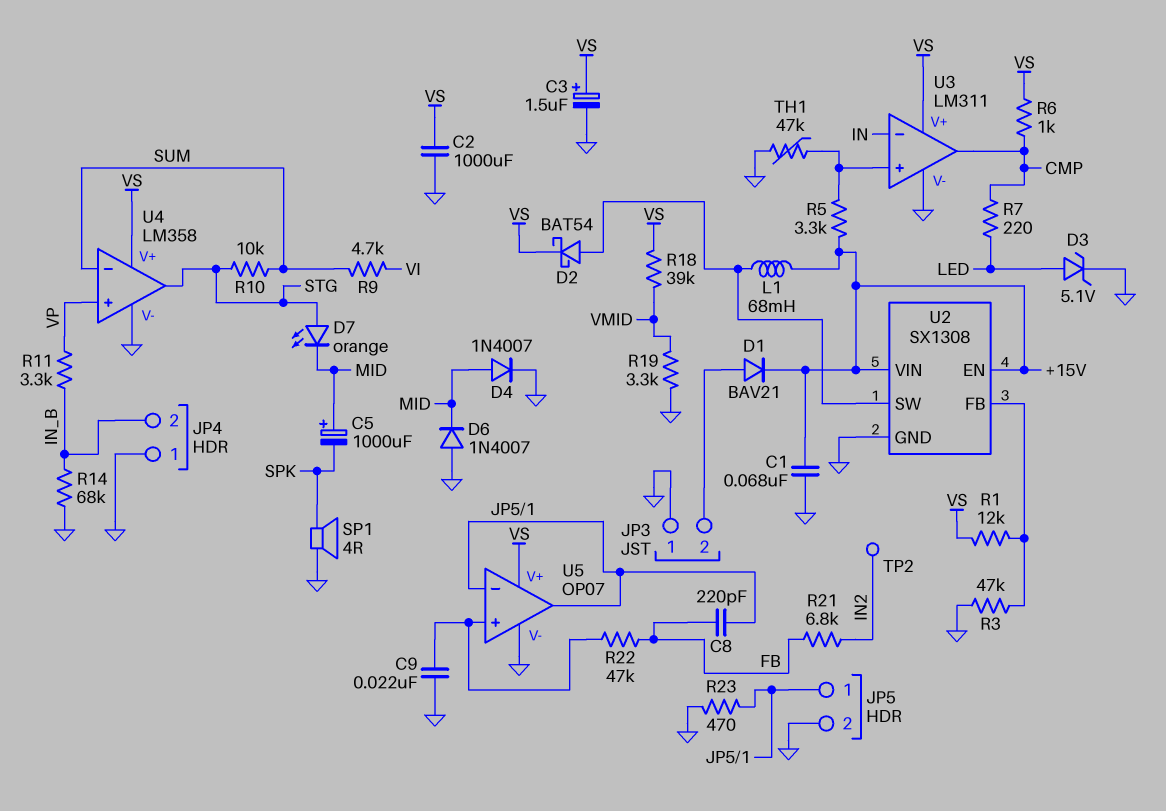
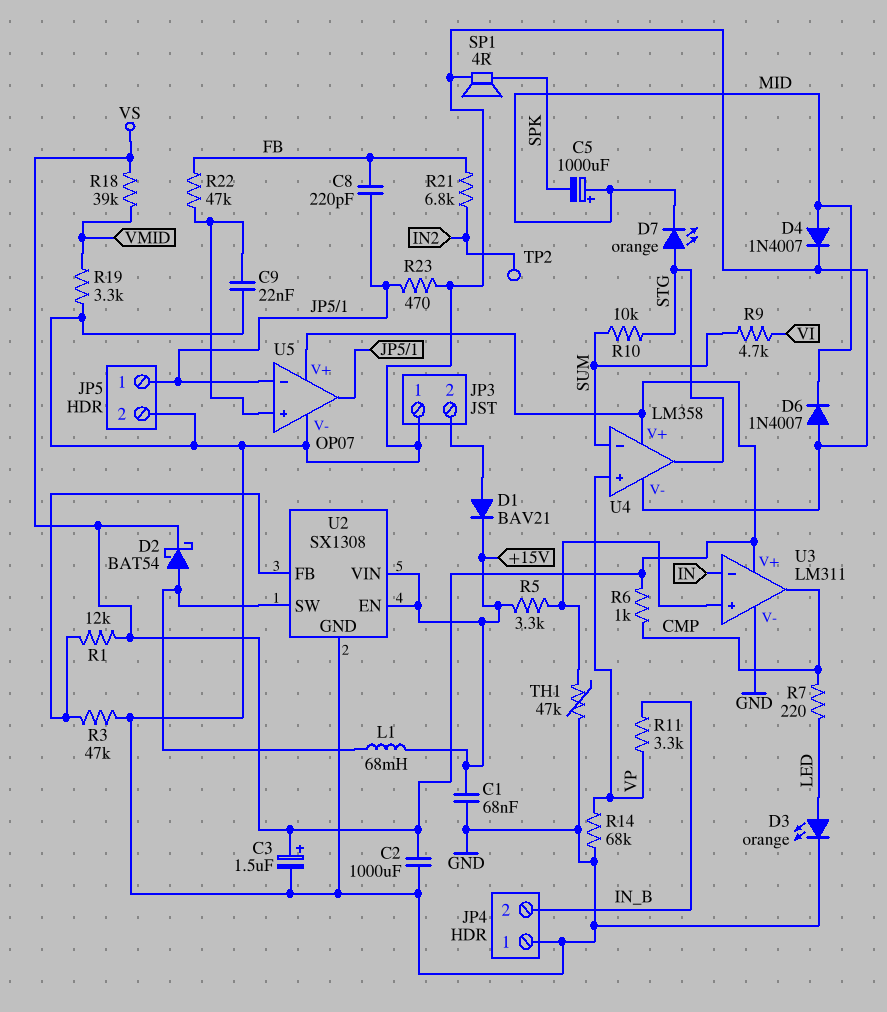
D3: zener 5.1V (A LED, K GND) -> LED orange (A LED, K GND)
R14: 68k (GND, IN_B) -> 68k (GND, VP)

